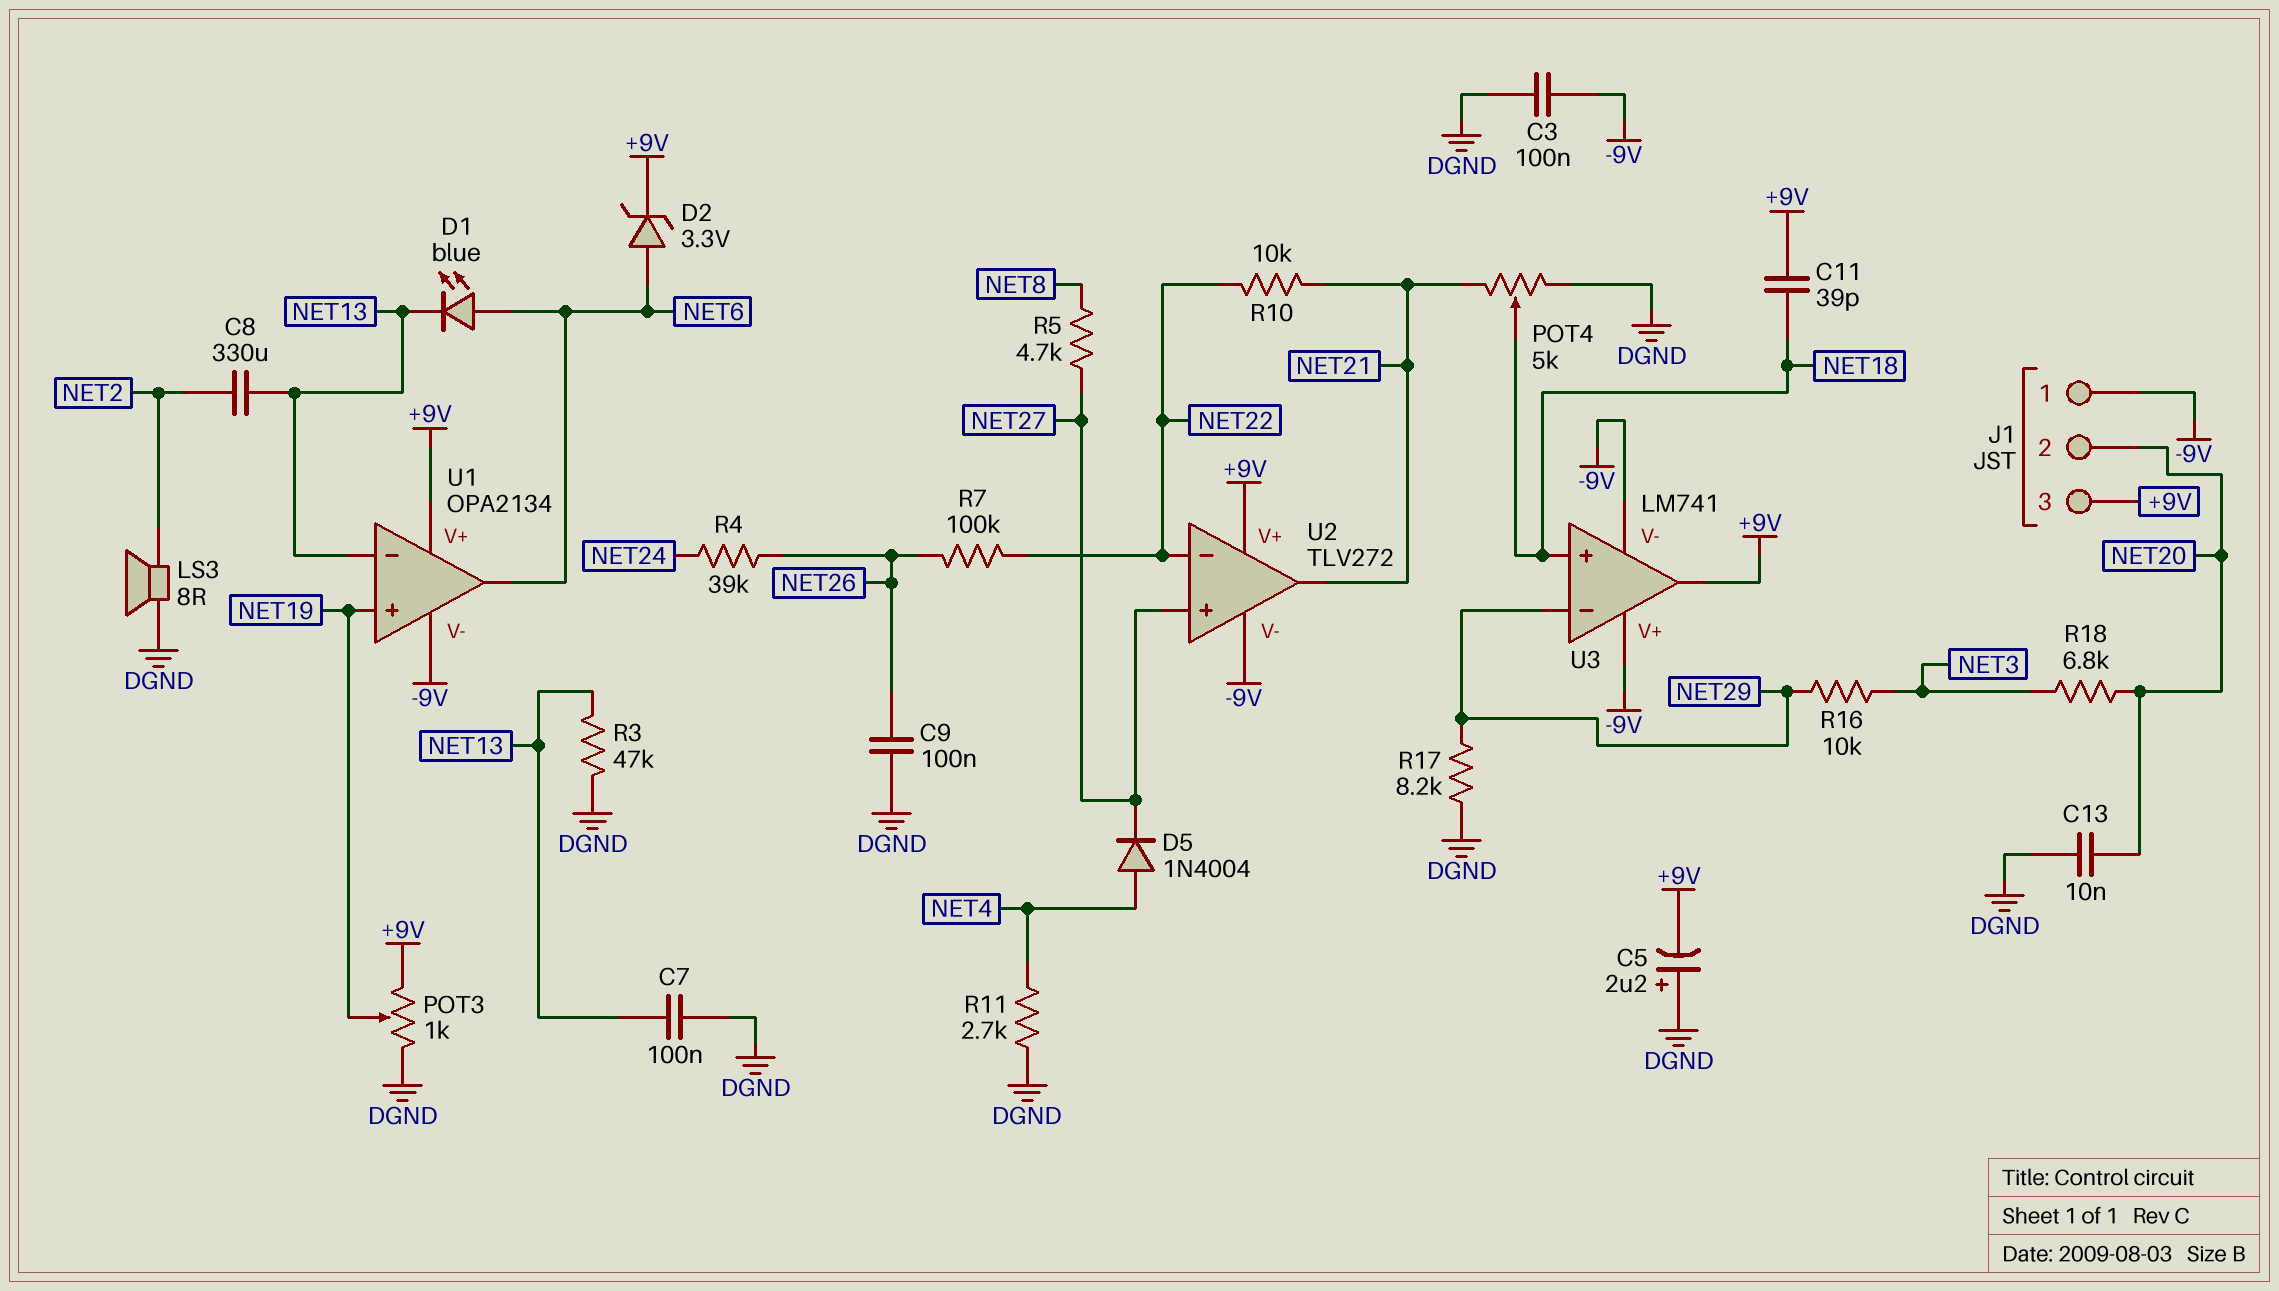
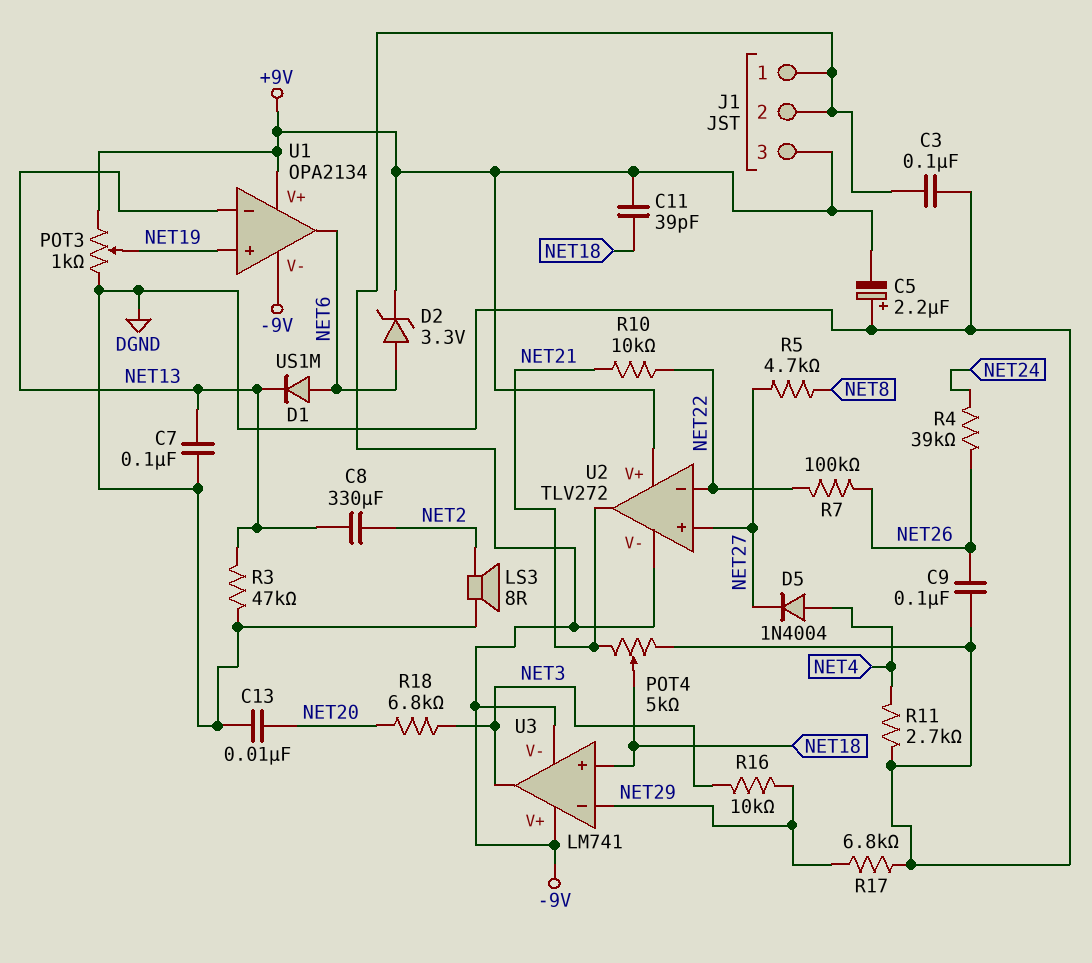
D1: LED blue (A NET6, K NET13) -> diode US1M (A NET6, K NET13)
J1 pin 2: NET20 -> -9V
R17: 8.2k (DGND, NET29) -> 6.8k (DGND, NET29)
U3 pin out: +9V -> NET3

